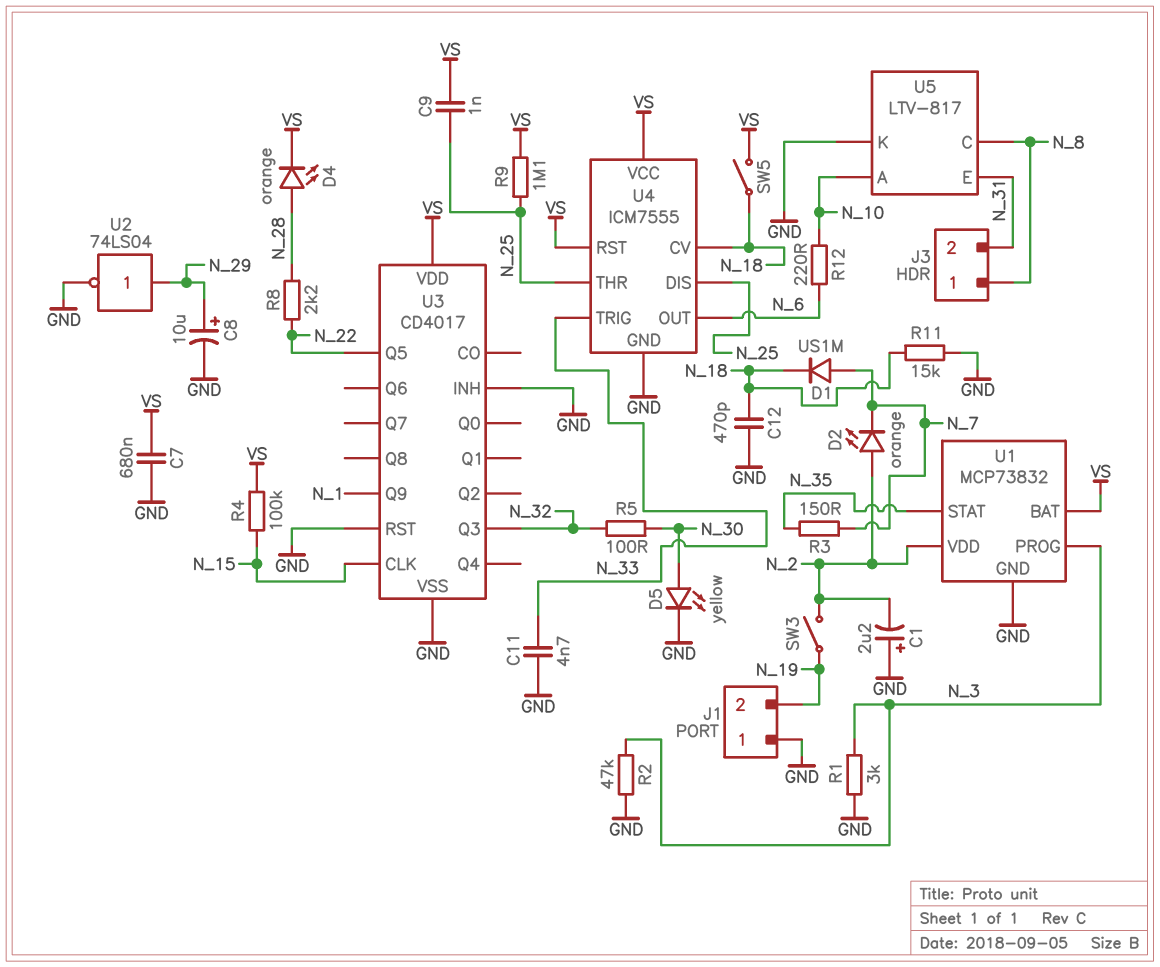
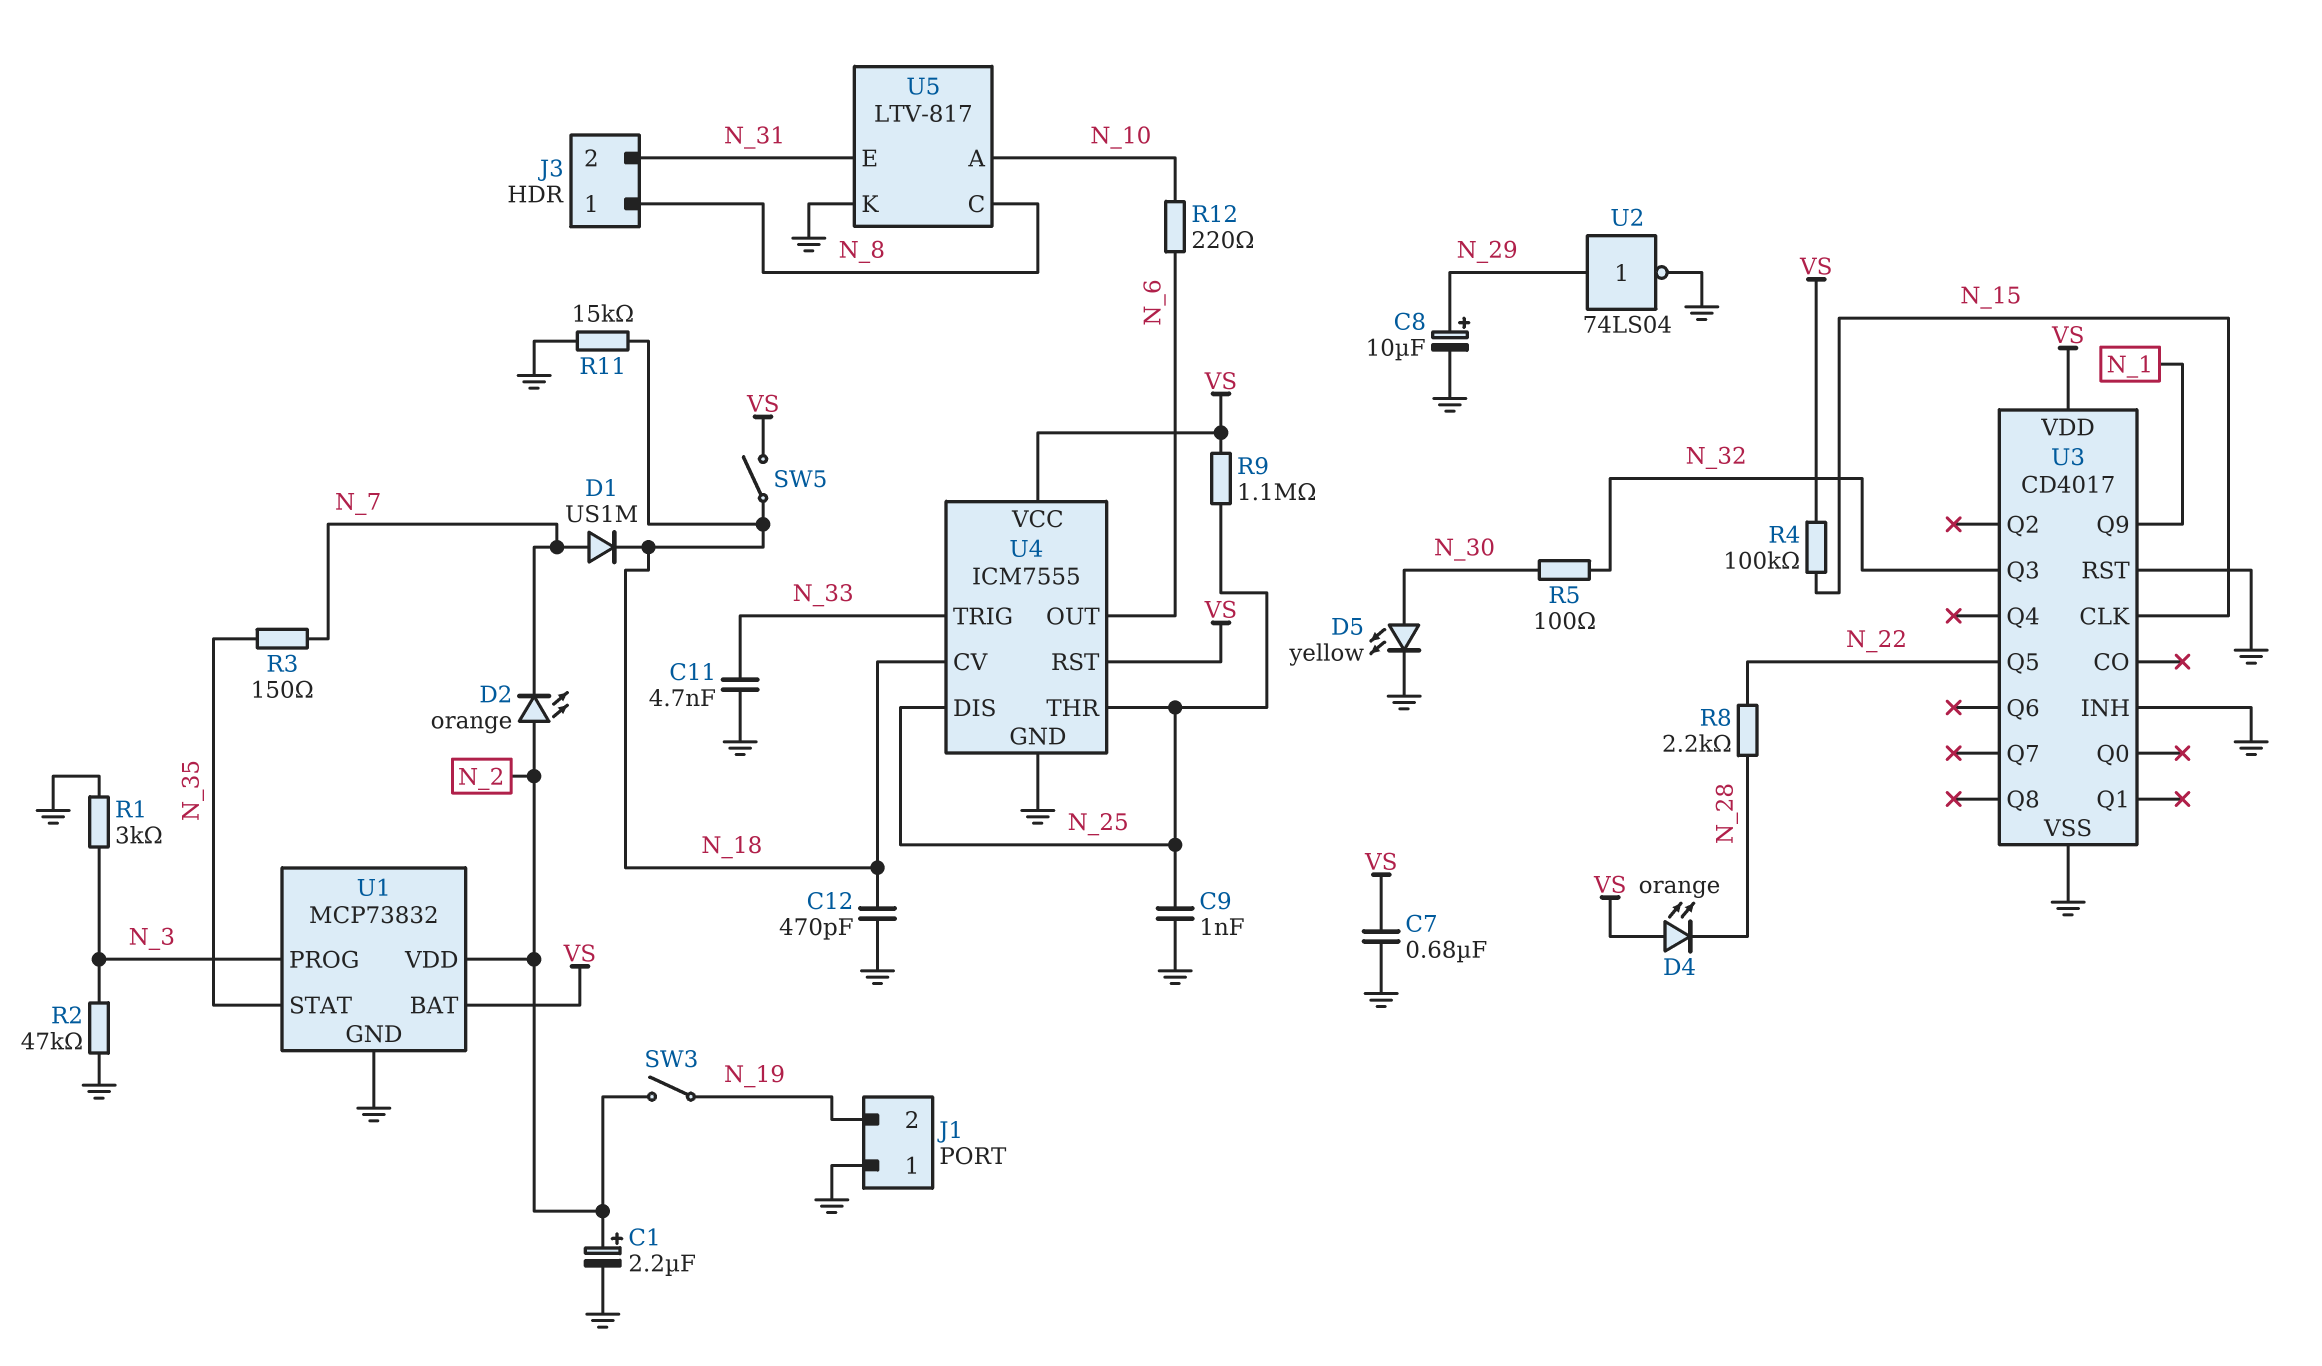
C1: 2.2uF (plus GND, minus N_2) -> 2.2uF (plus N_2, minus GND)
C9: 1nF (N_25, VS) -> 1nF (GND, N_25)
D4: LED orange (A N_28, K VS) -> LED orange (A VS, K N_28)

